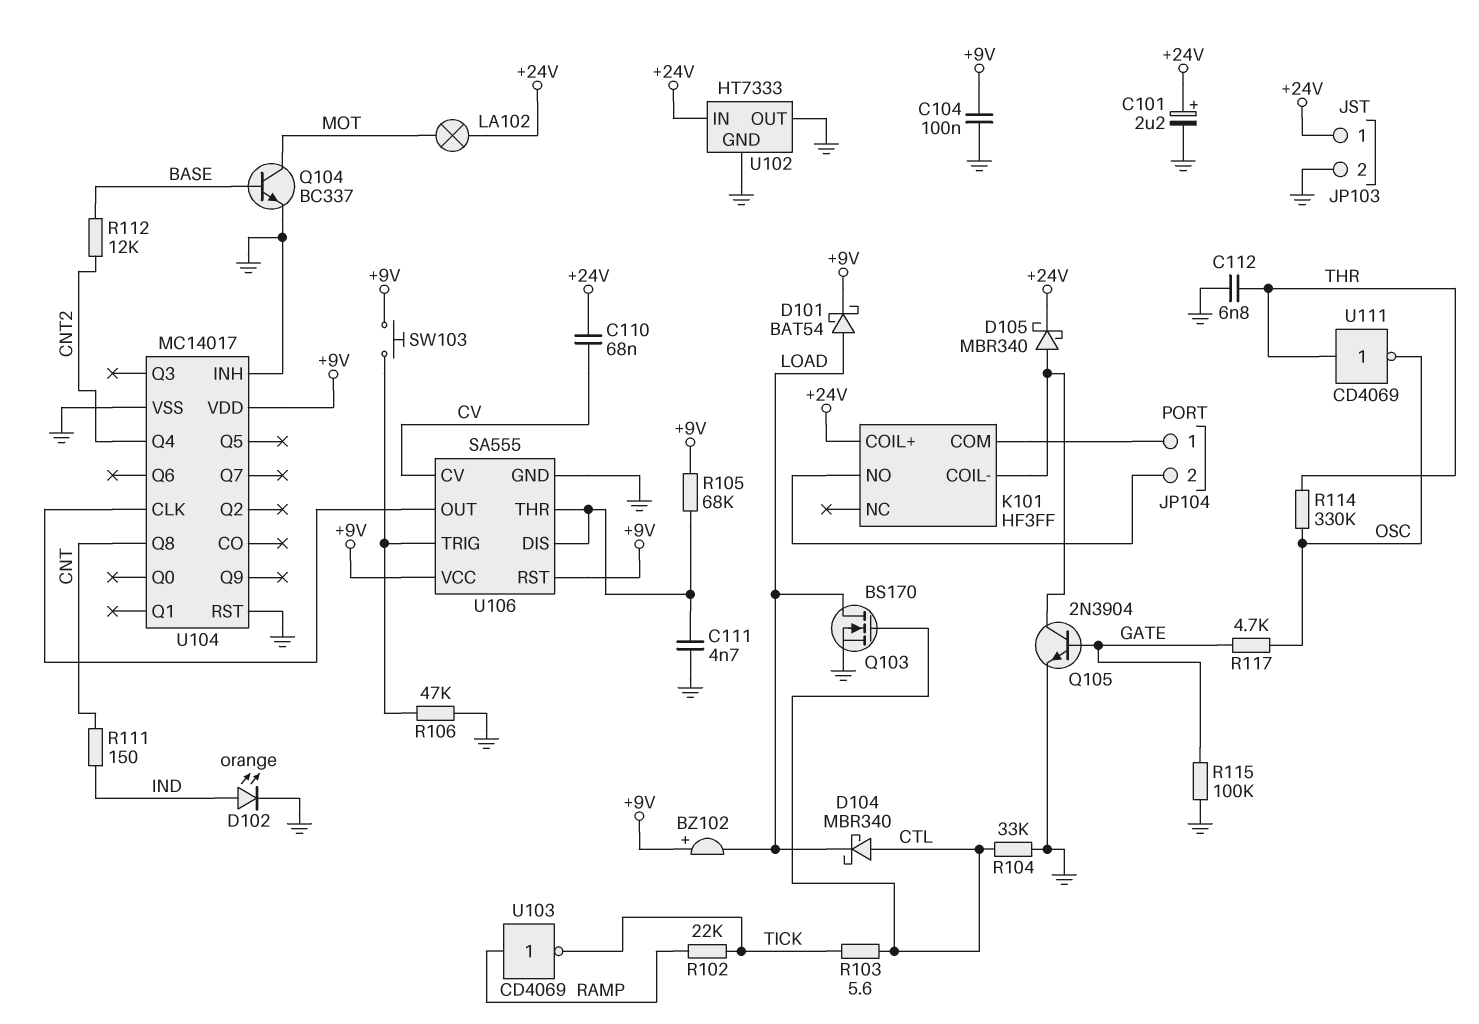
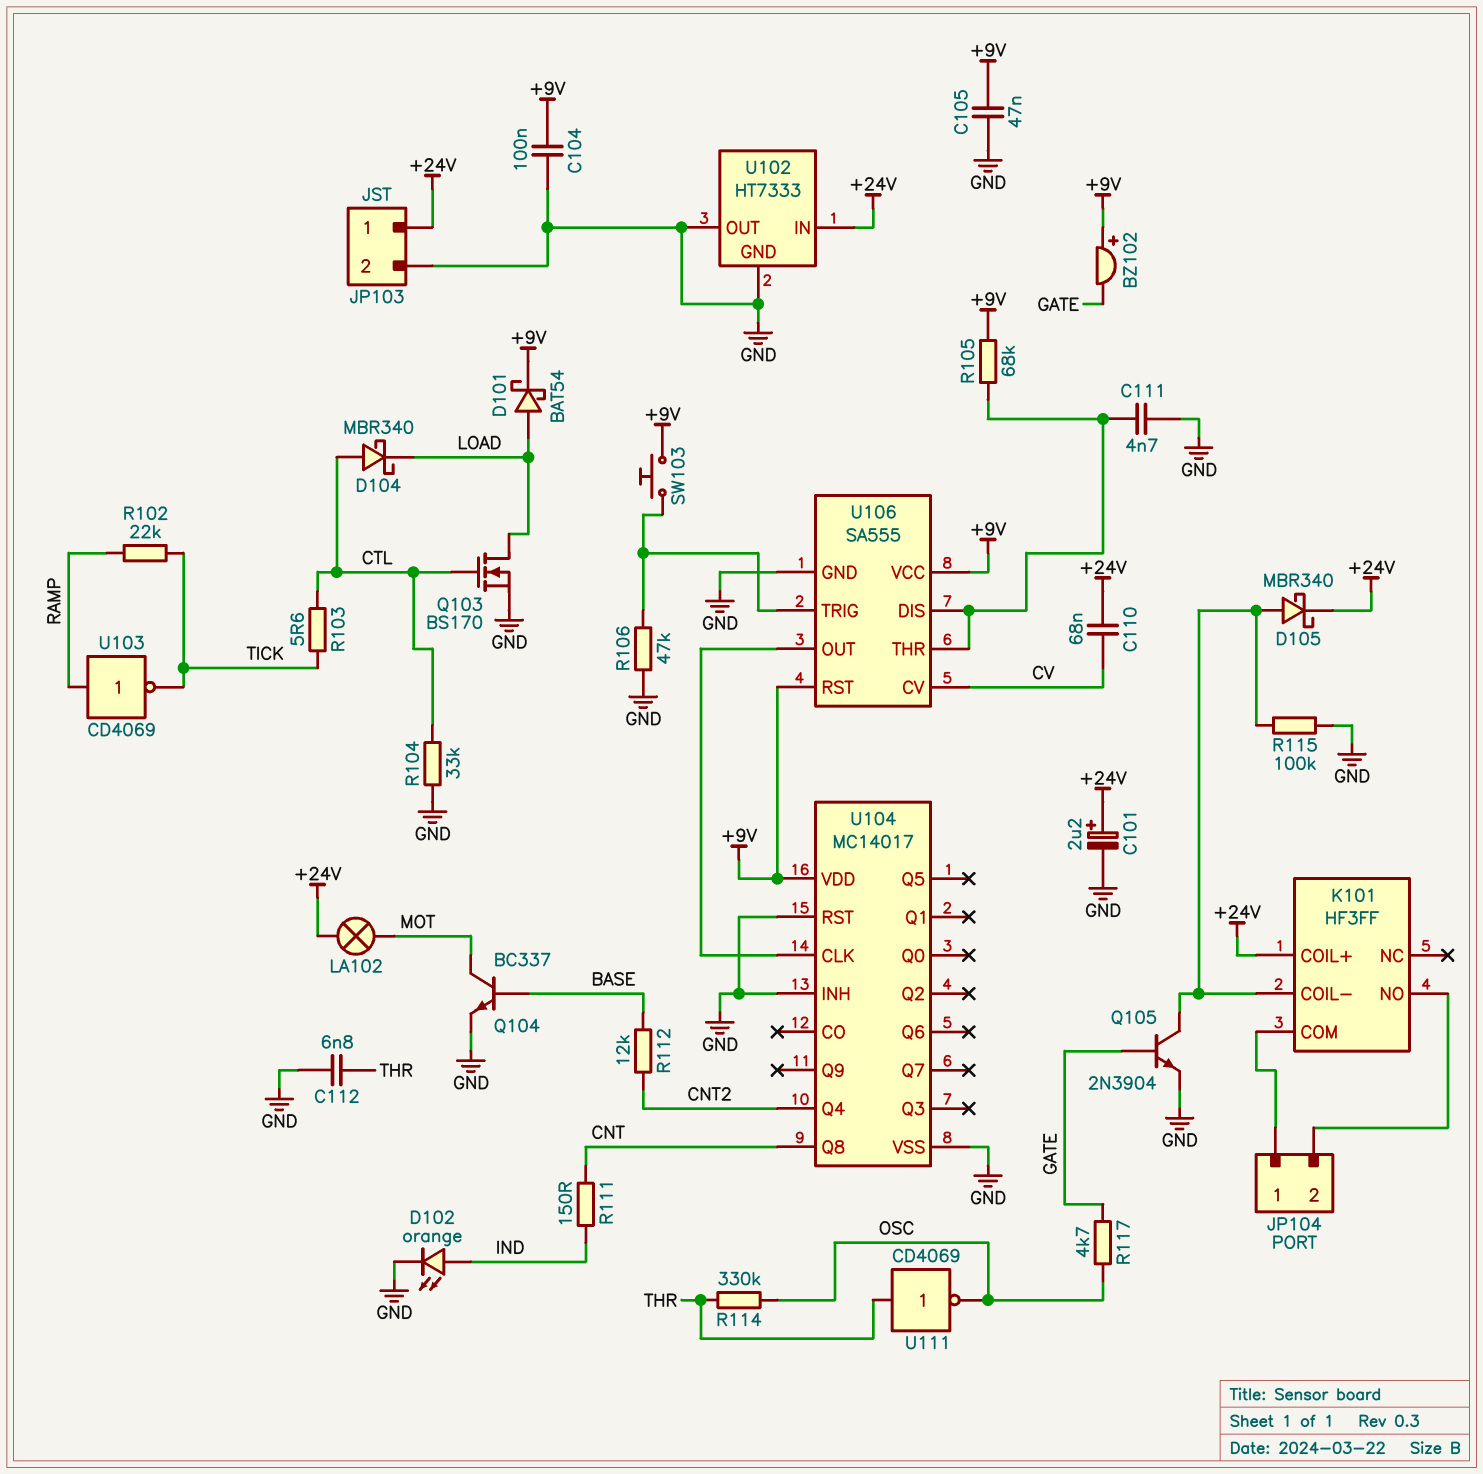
BZ102: buzzer (plus +9V, minus LOAD) -> buzzer (plus +9V, minus GATE)
C105: none -> 47nF (+9V, GND)
R115: 100k (GATE, GND) -> 100k (GND, K101/COIL-)

